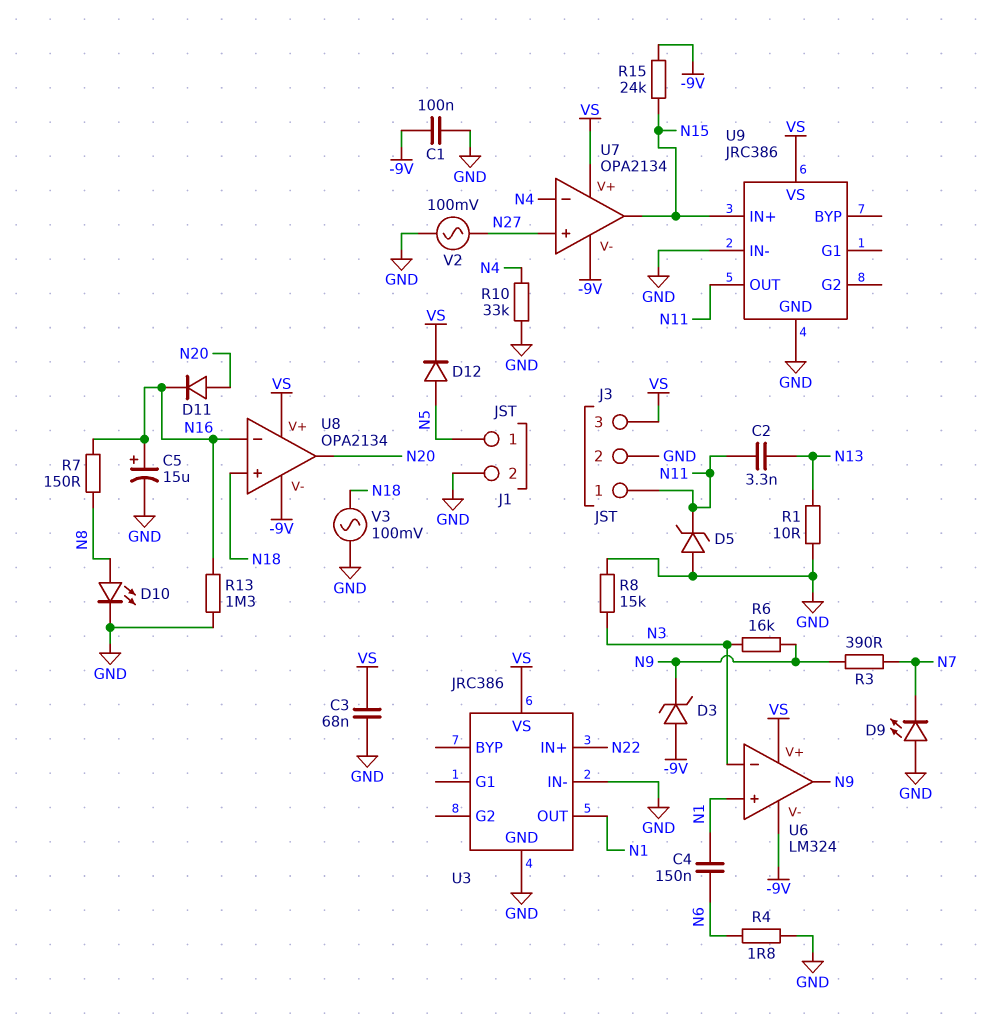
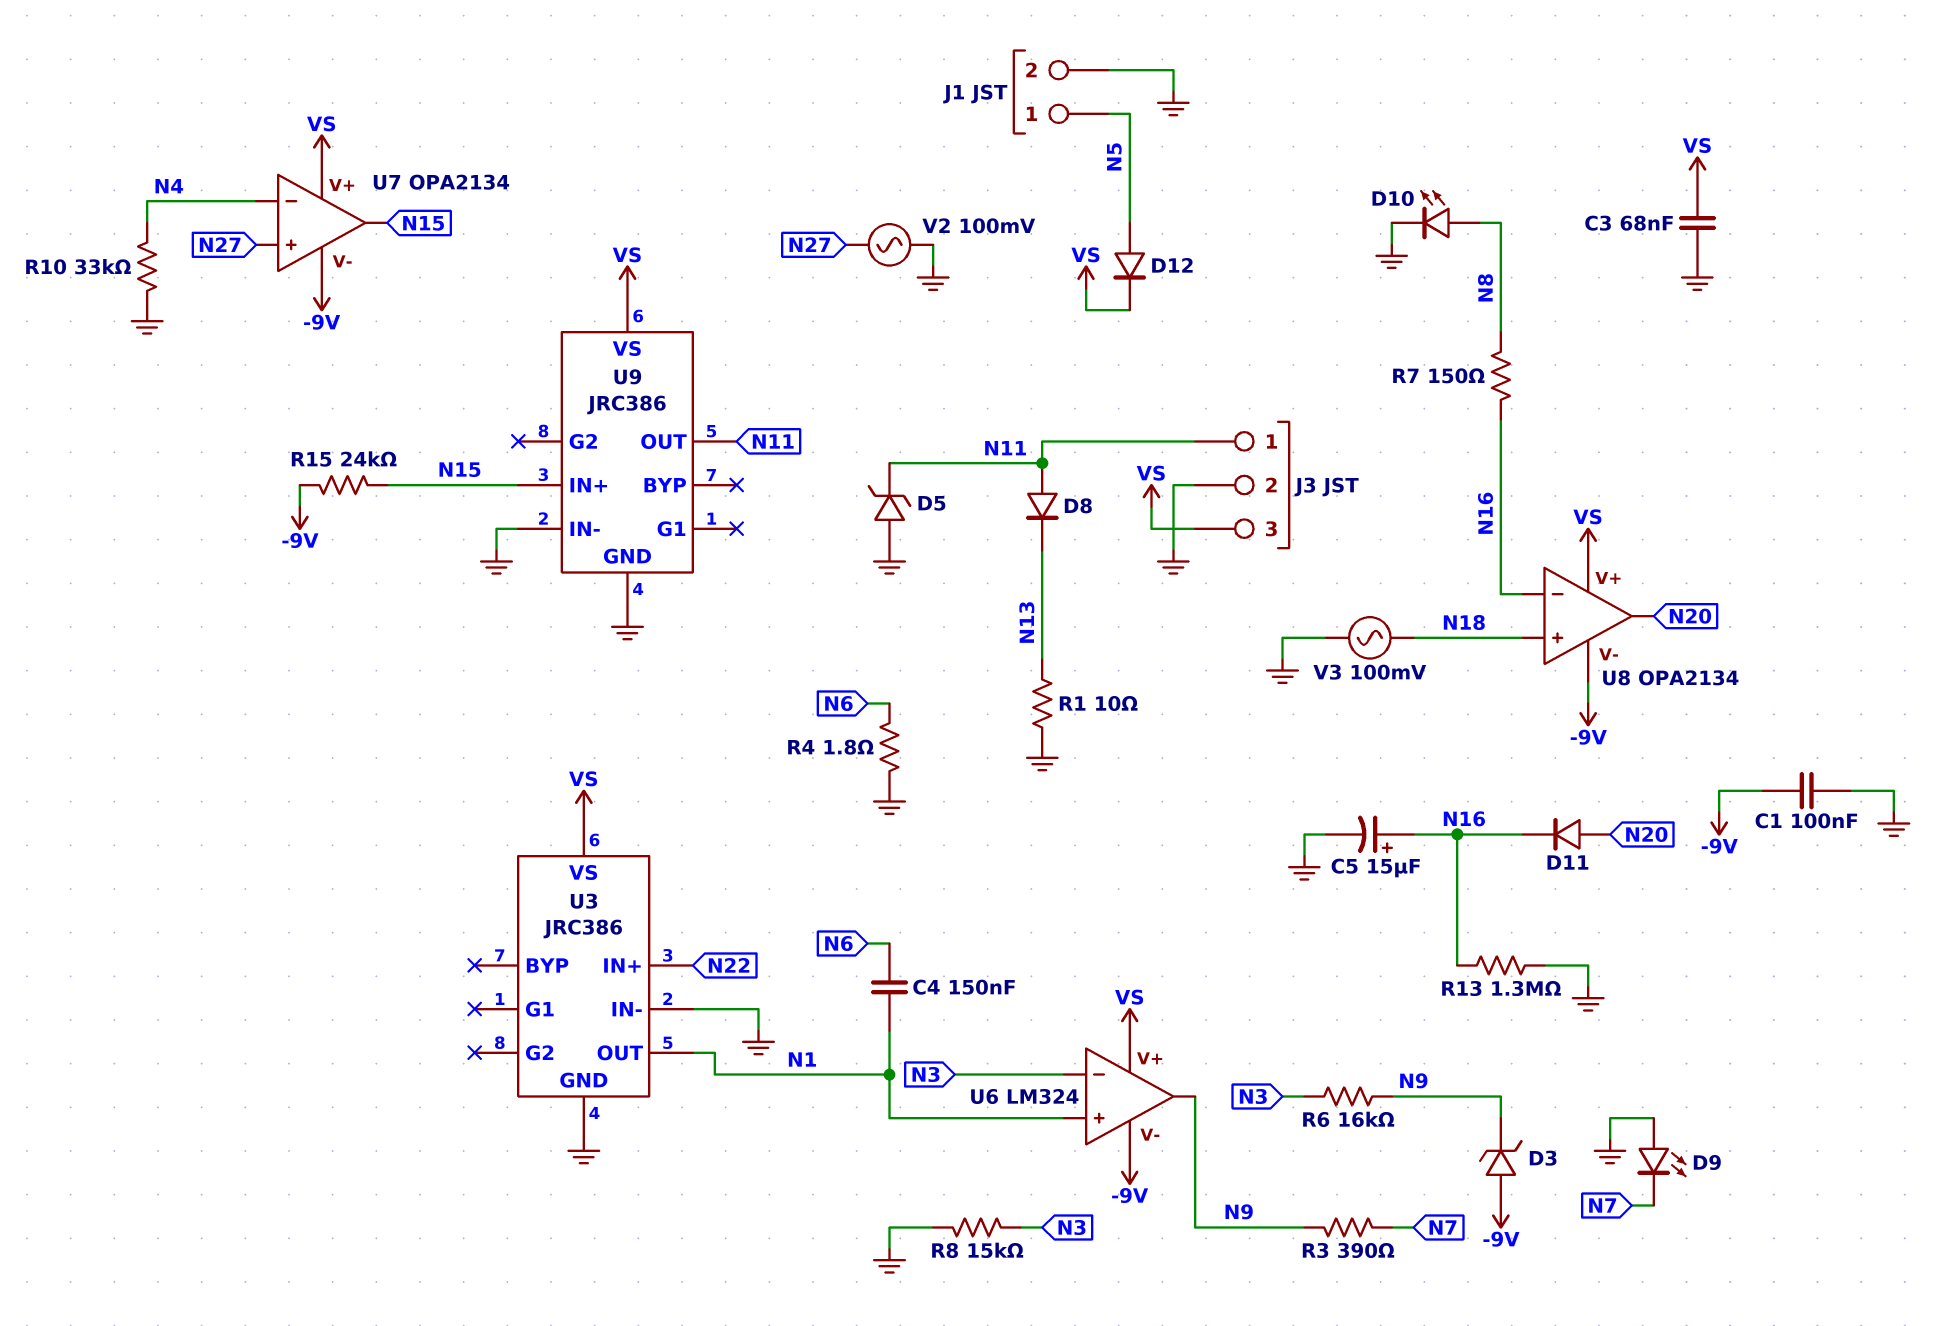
C2: 3.3nF (N11, N13) -> none
D8: none -> diode (A N11, K N13)

